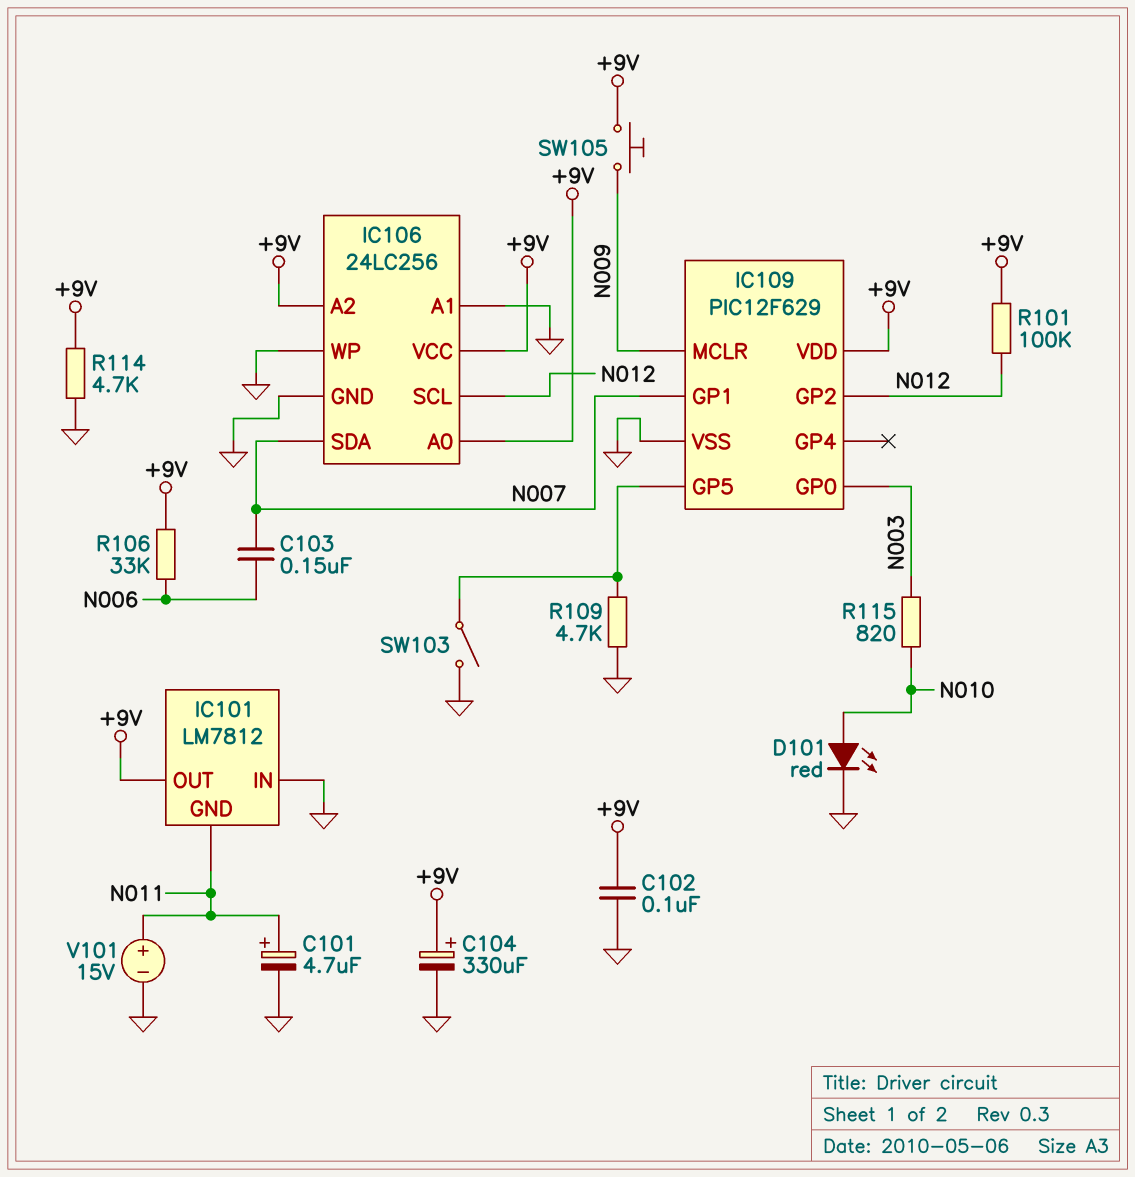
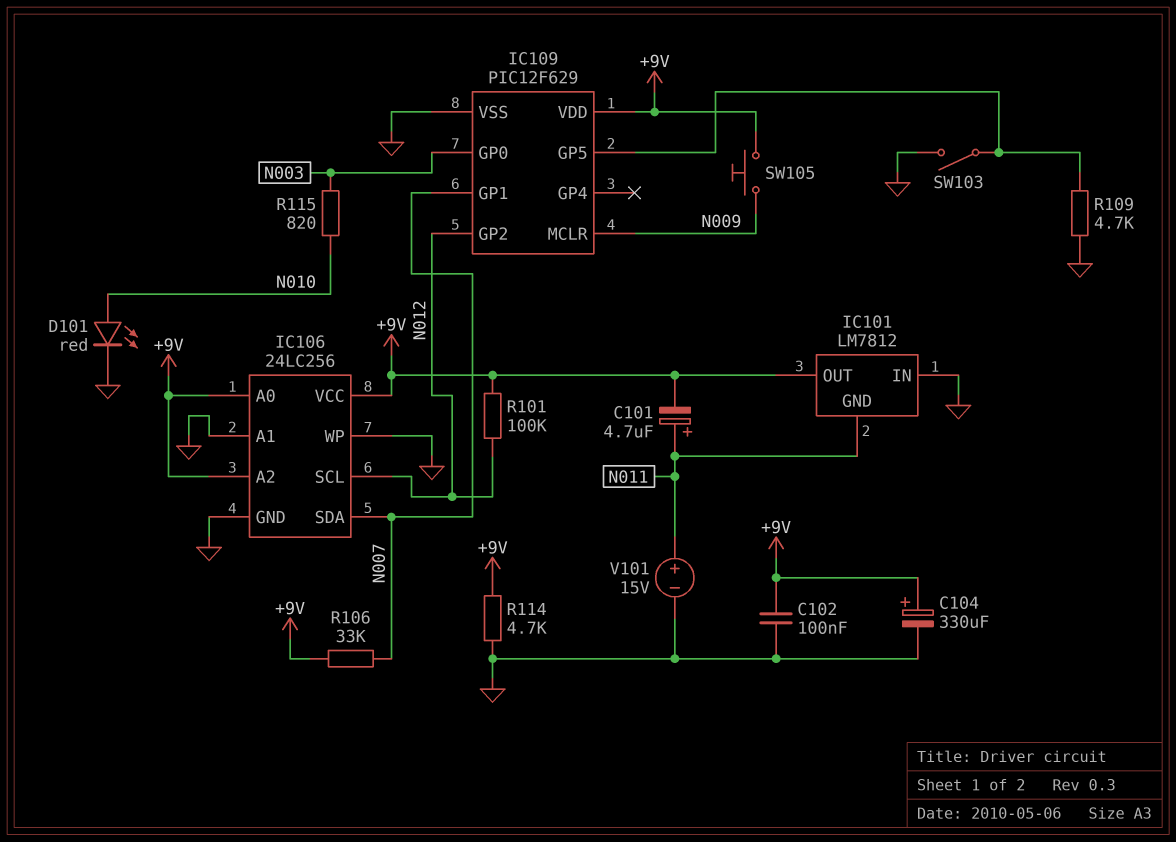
C101: 4.7uF (plus N011, minus GND) -> 4.7uF (plus N011, minus +9V)
C103: 150nF (N006, N007) -> none
R106: 33k (+9V, N006) -> 33k (+9V, N007)

